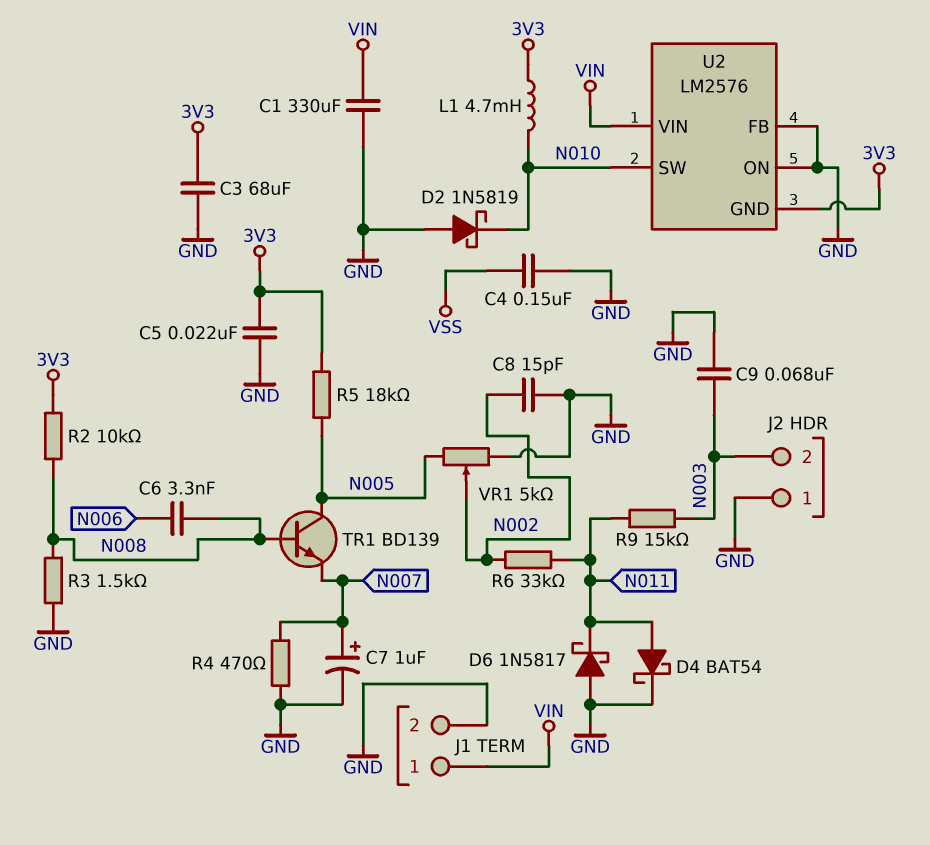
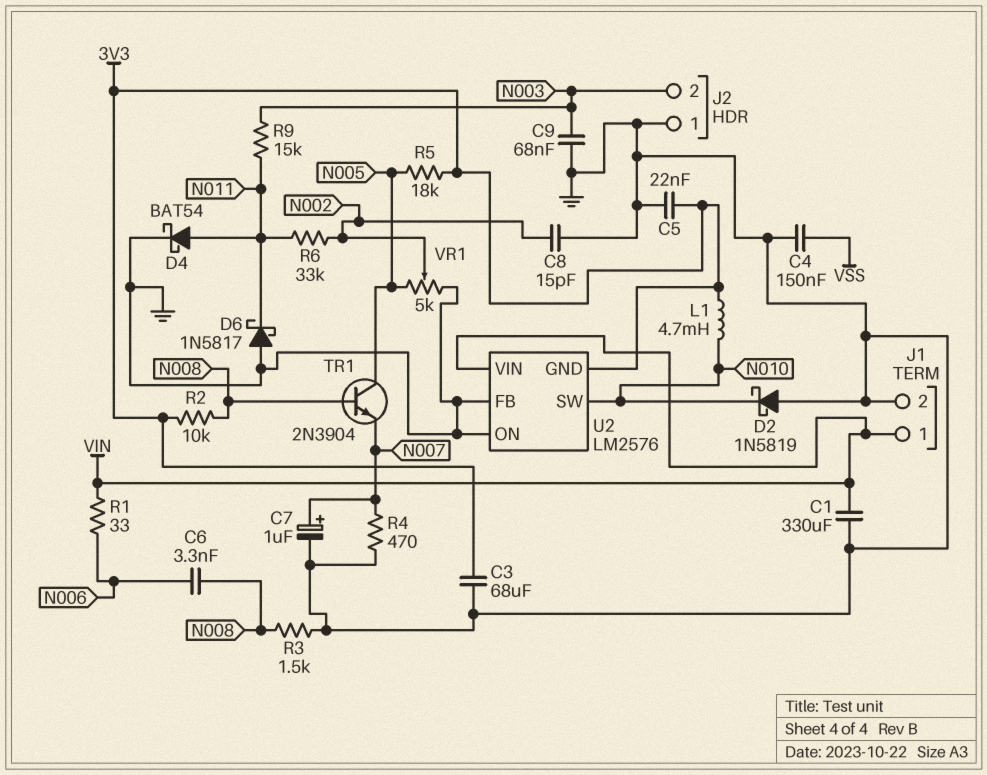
R1: none -> 33 (N006, VIN)
TR1: NPN BD139 (B N008, C N005, E N007) -> NPN 2N3904 (B N008, C N005, E N007)

